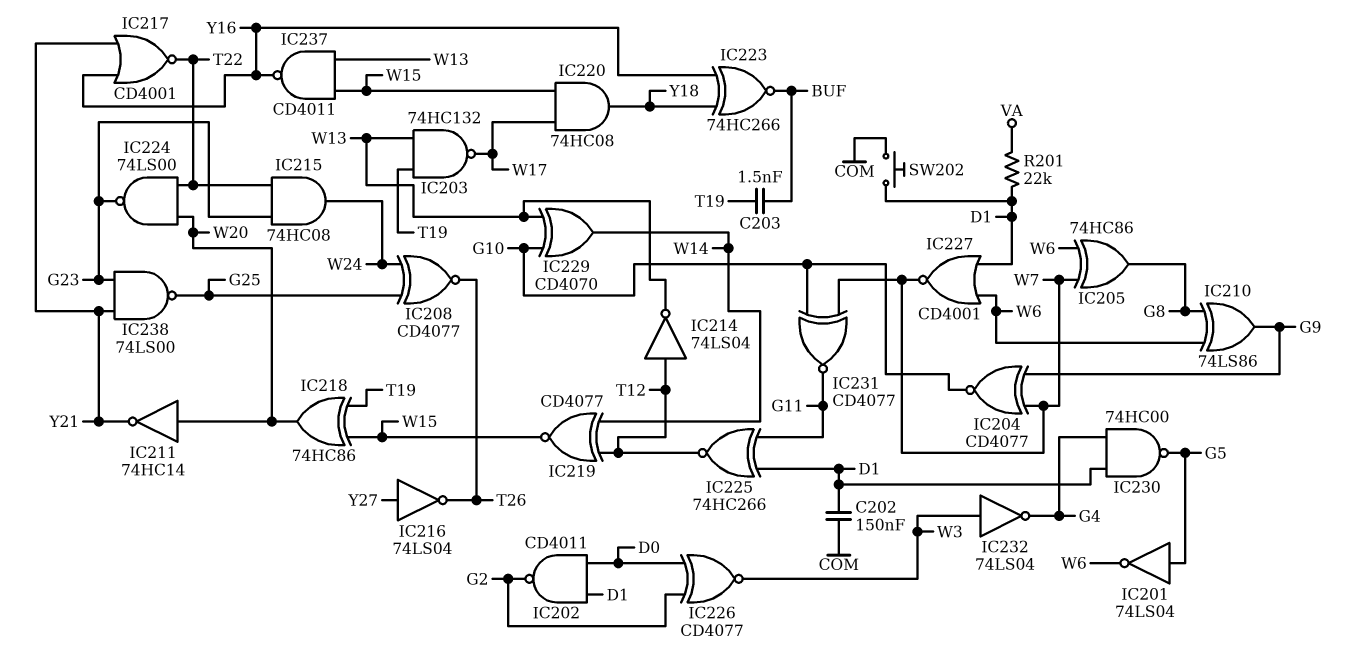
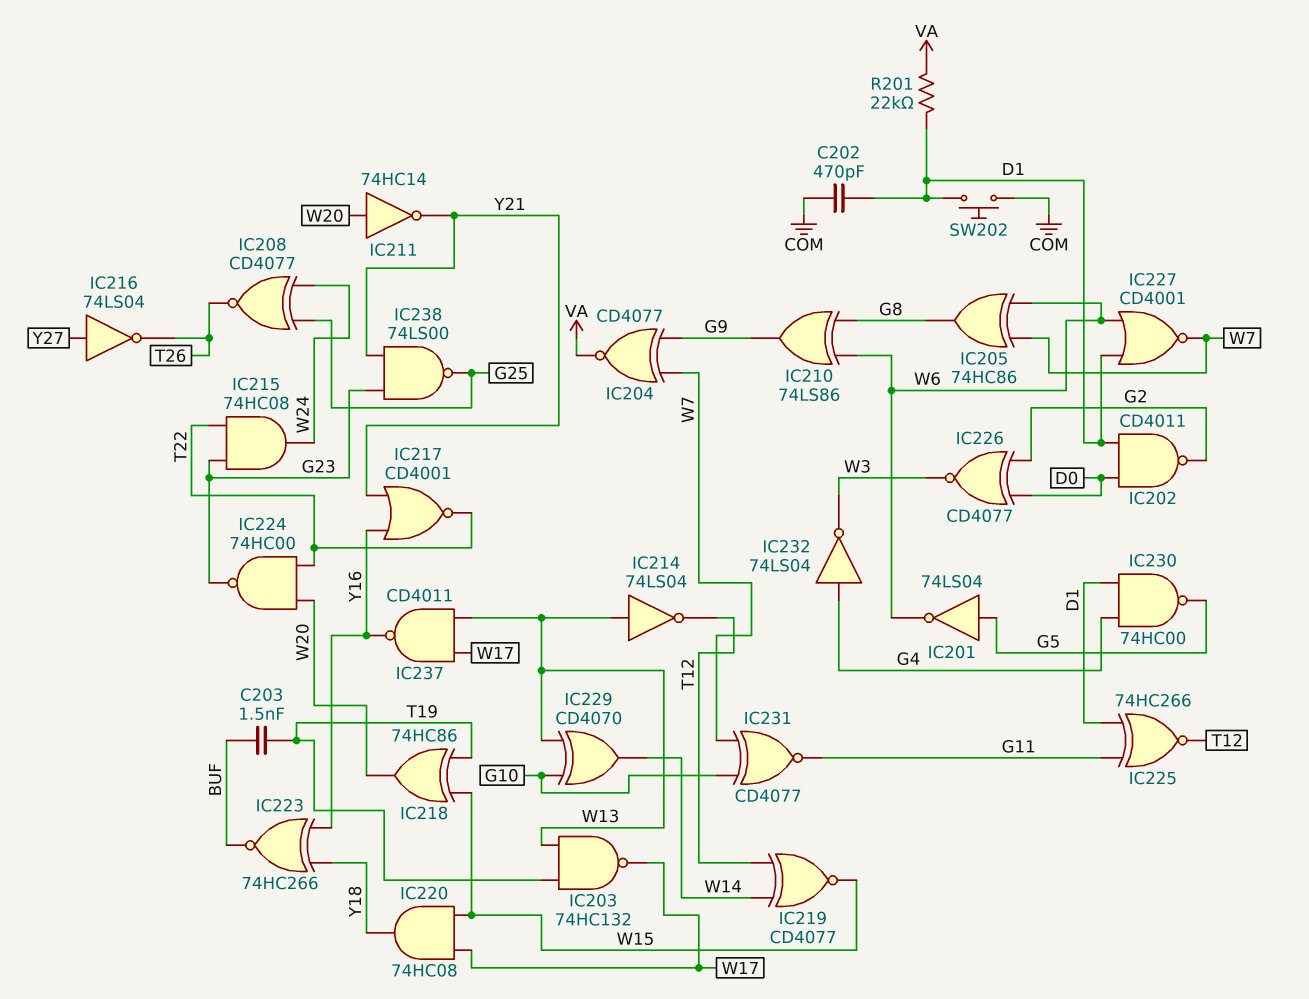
C202: 150nF (COM, D1) -> 470pF (COM, D1)
IC204: XNOR CD4077 (in G9, in W7, out G10) -> XNOR CD4077 (in G9, in W7, out VA)
IC214: NOT 74LS04 (in T12, out W13) -> NOT 74LS04 (in W13, out T12)
IC224: NAND 74LS00 (in T22, in W20, out G23) -> NAND 74HC00 (in T22, in W20, out G23)
IC232: NOT 74LS04 (in W3, out G4) -> NOT 74LS04 (in G4, out W3)
IC237: NAND CD4011 (in W13, in W15, out Y16) -> NAND CD4011 (in W13, in W17, out Y16)

